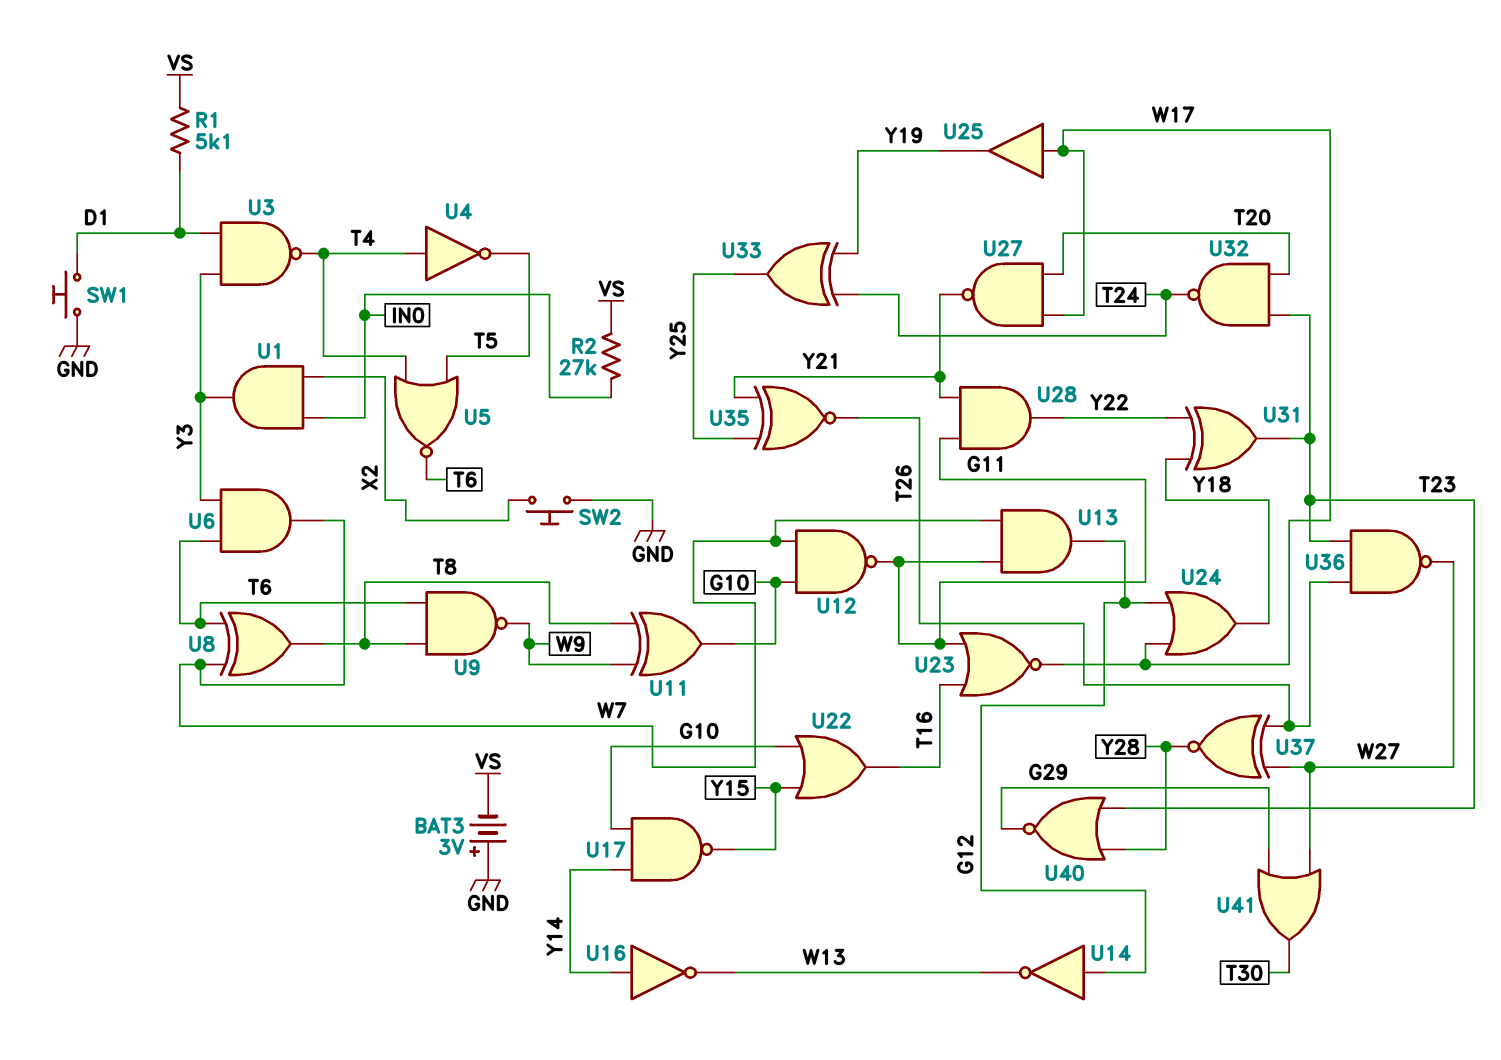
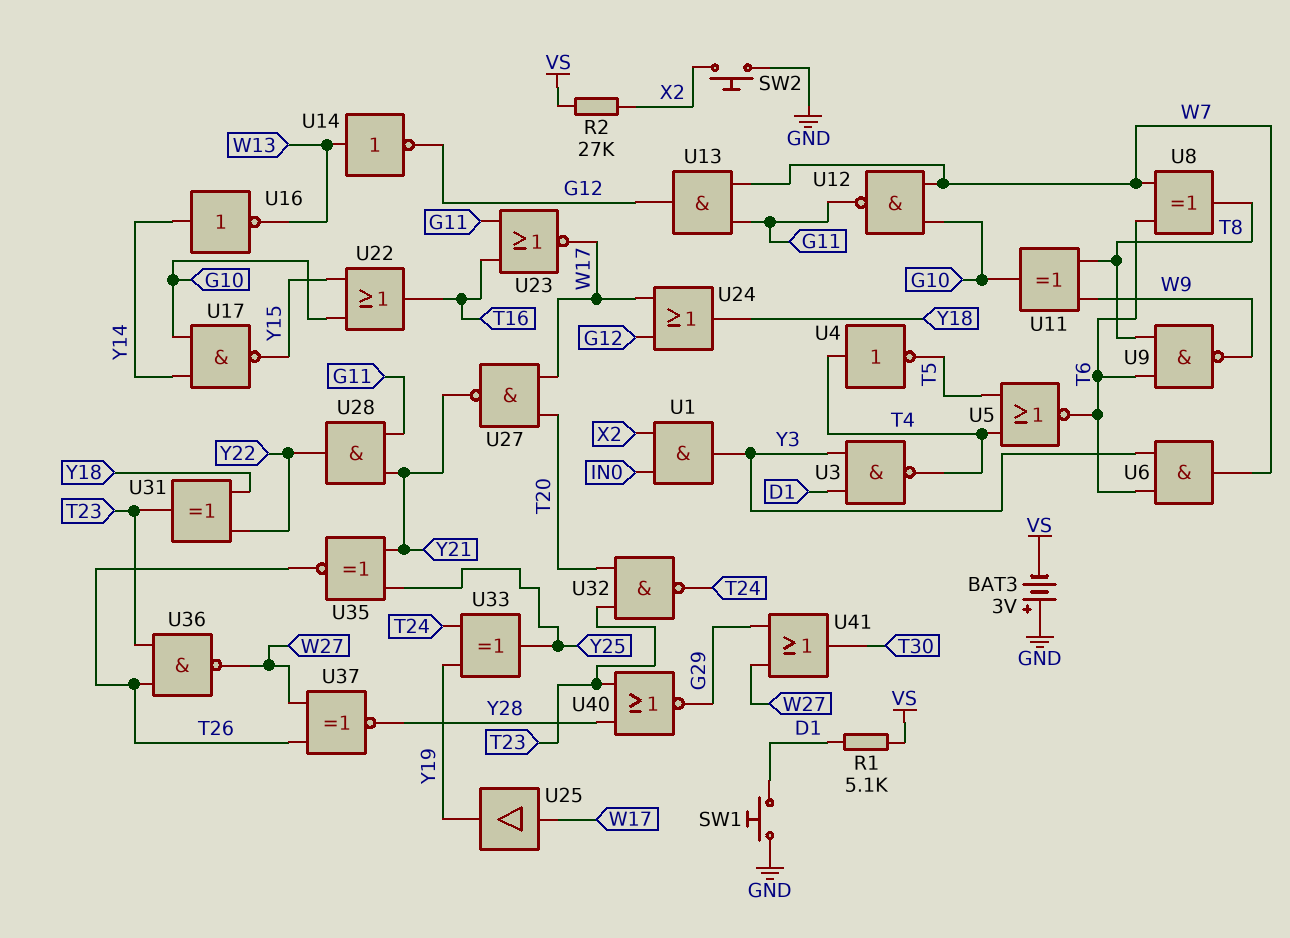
R2: 27k (IN0, VS) -> 27k (VS, X2)
U14: NOT (in G12, out W13) -> NOT (in W13, out G12)

